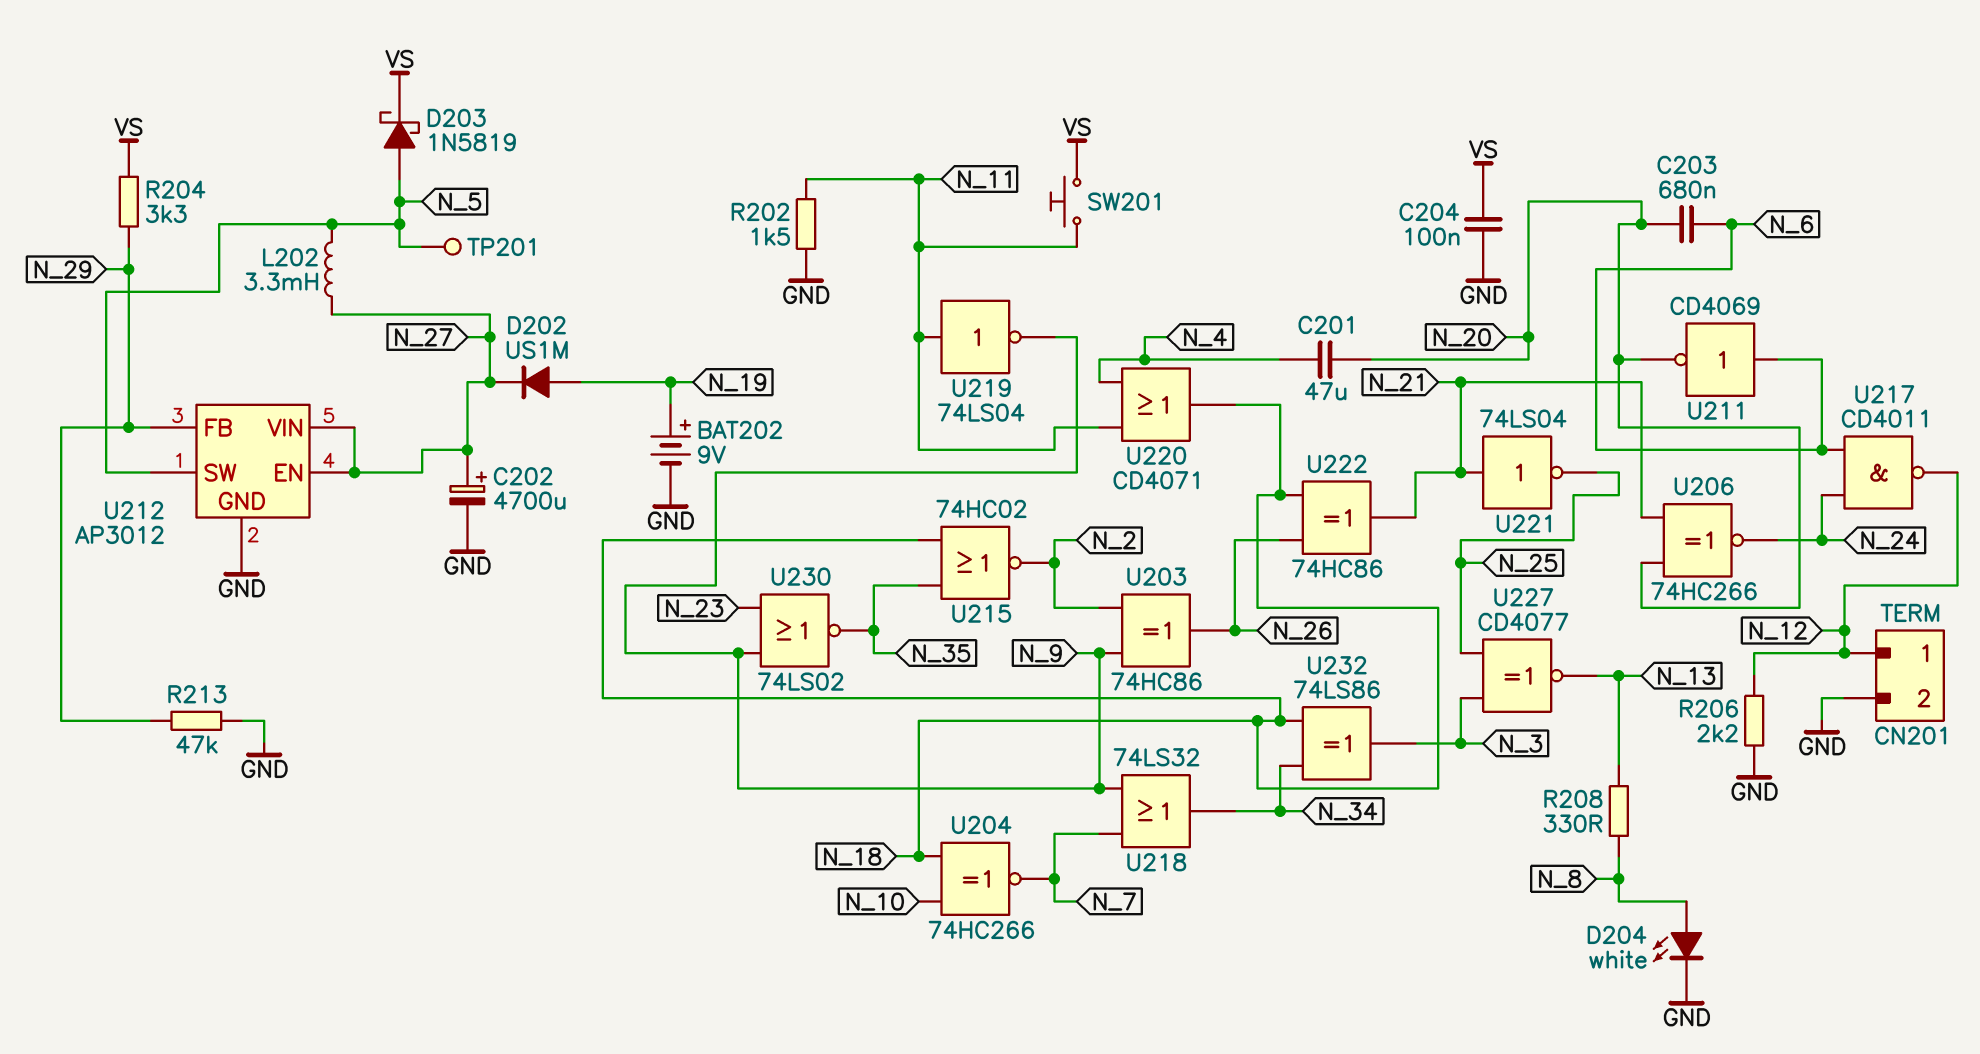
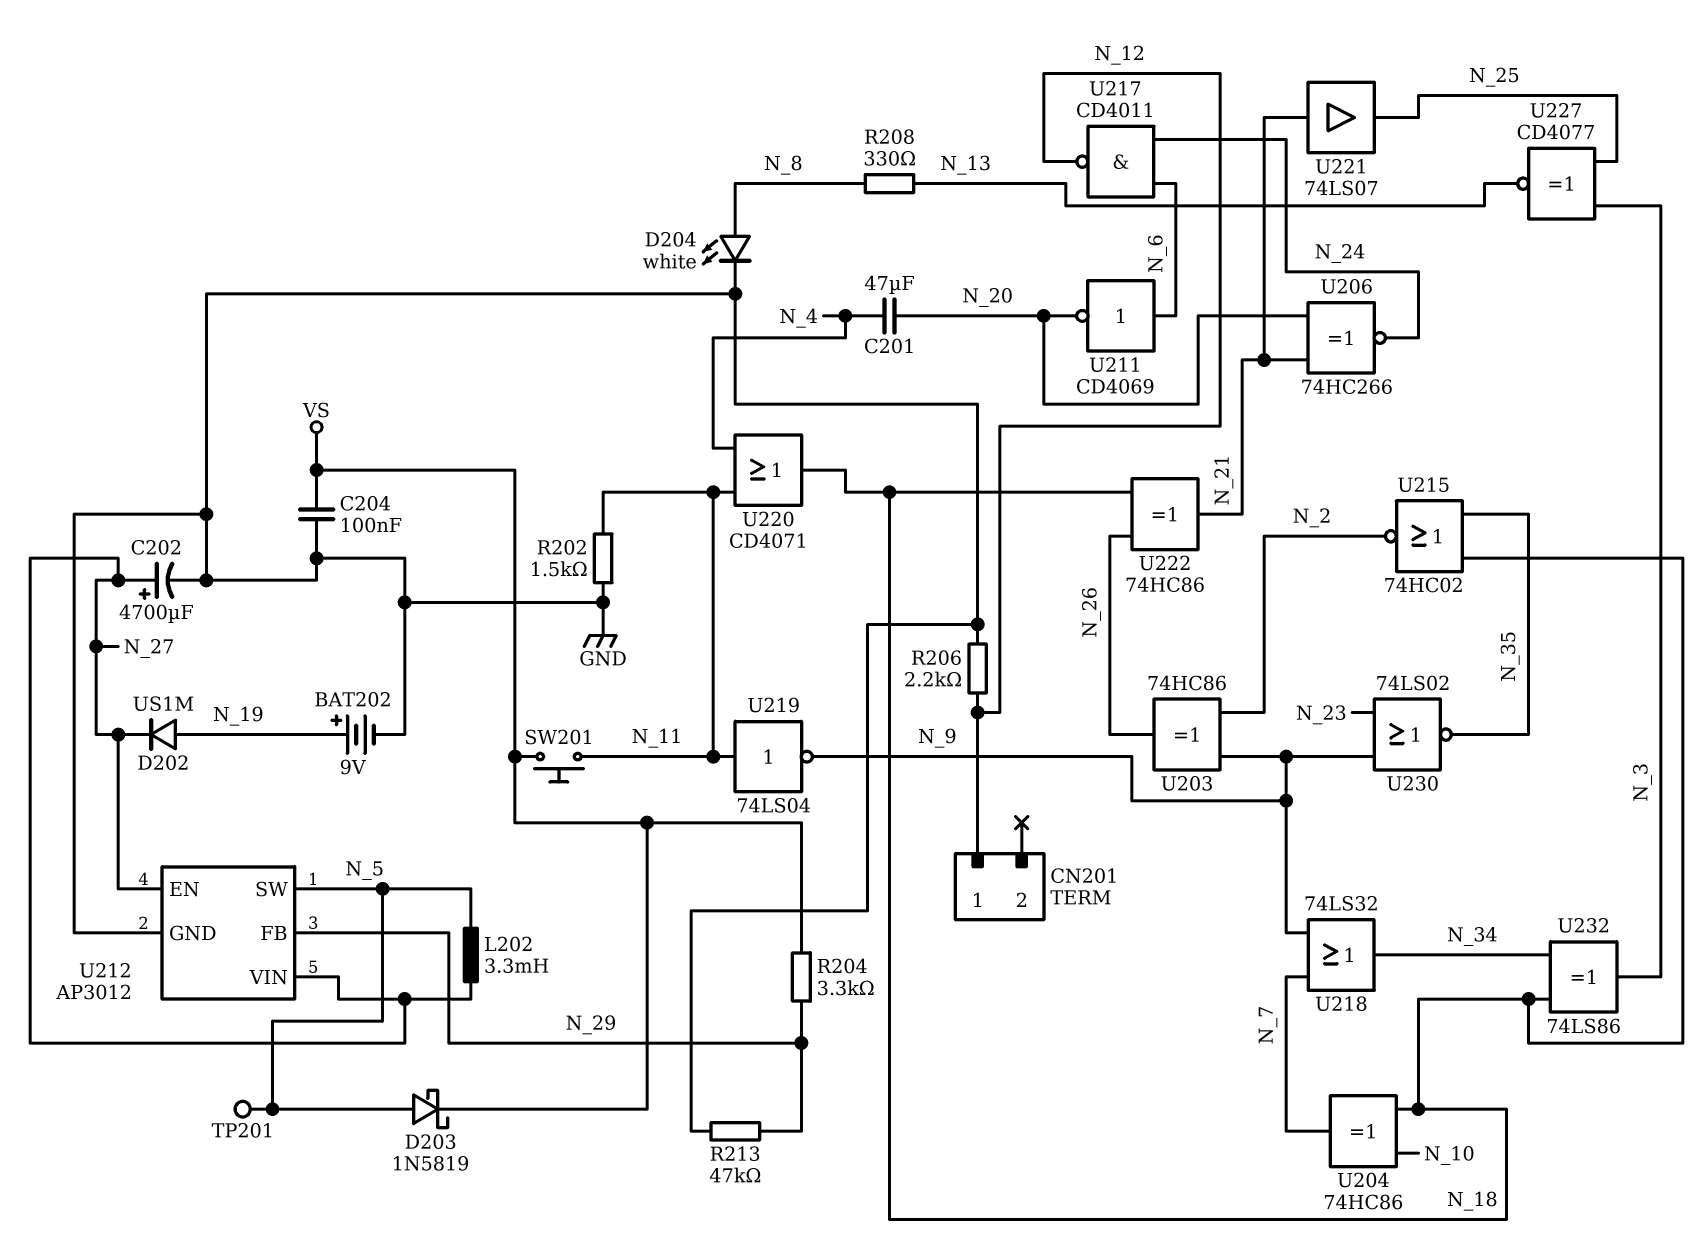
C203: 680nF (N_6, N_20) -> none
CN201 pin 2: GND -> none
U204: XNOR 74HC266 (in N_10, in N_18, out N_7) -> XOR 74HC86 (in N_10, in N_18, out N_7)
U221: NOT 74LS04 (in N_21, out N_25) -> buffer 74LS07 (in N_21, out N_25)

